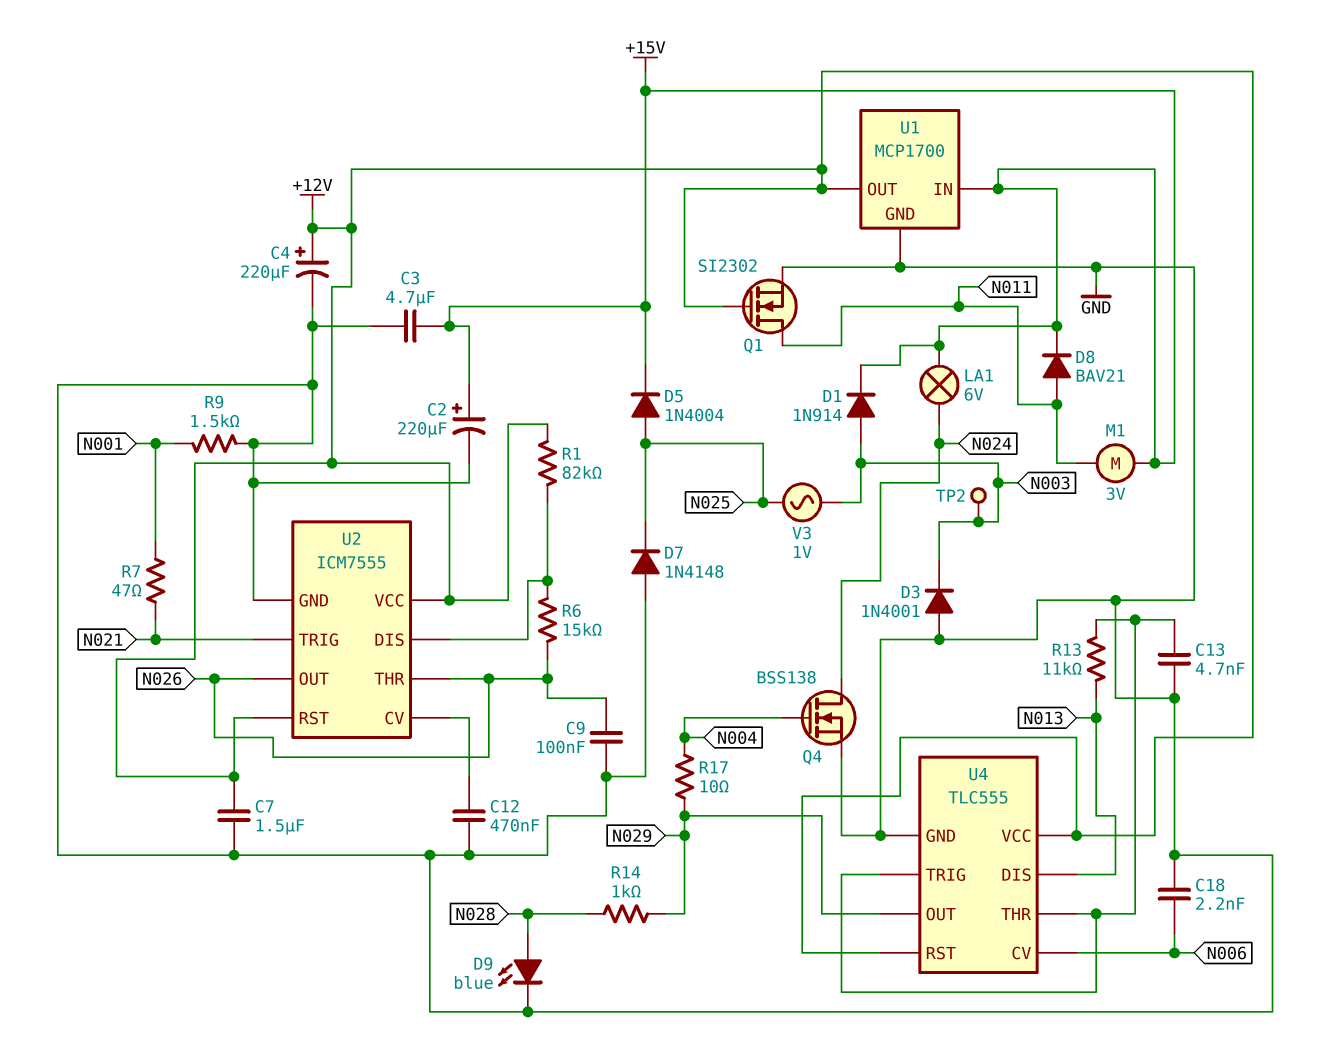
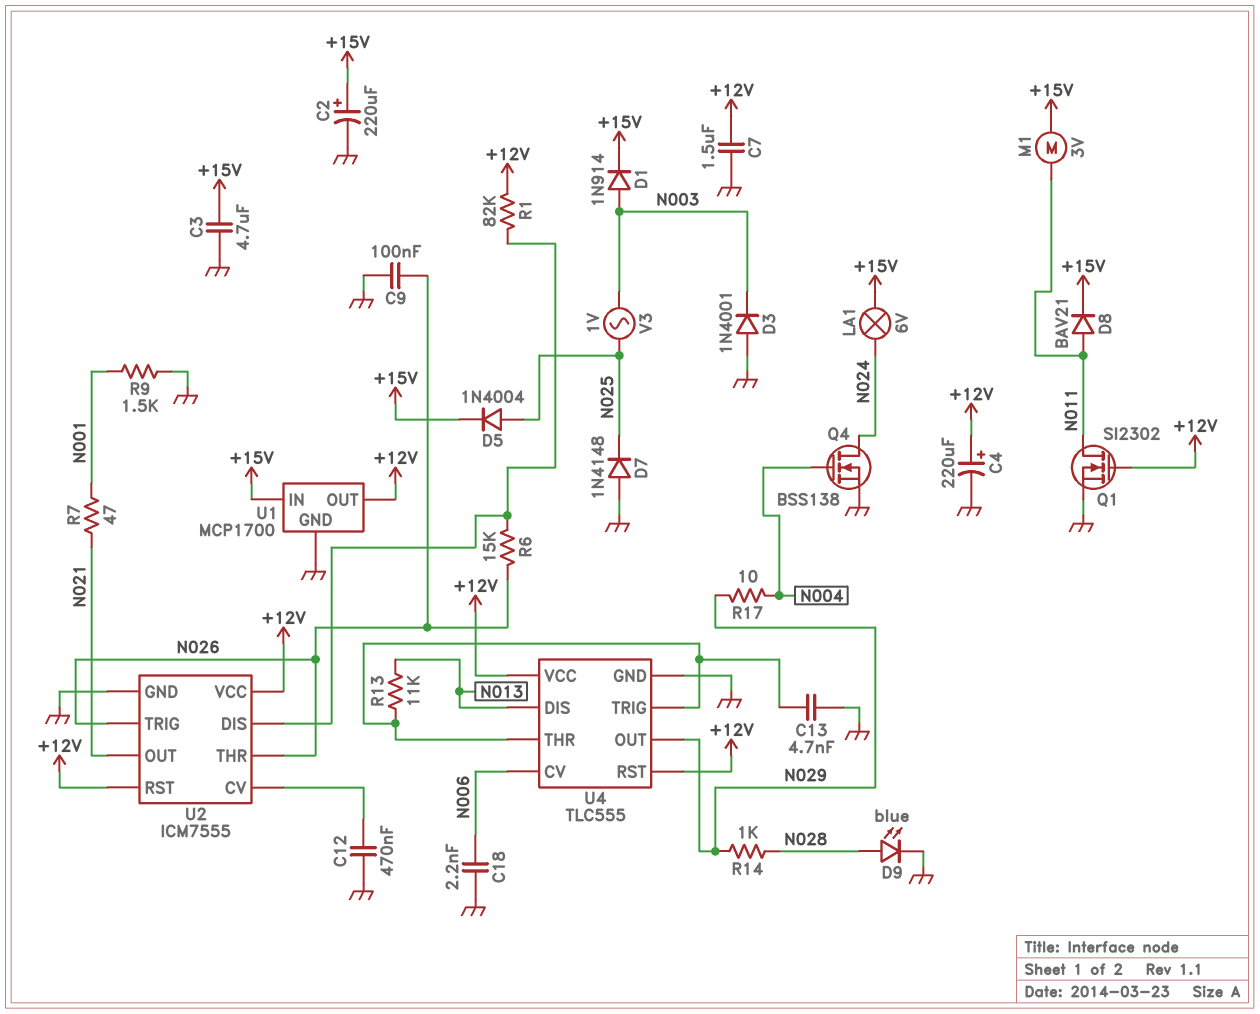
TP2: test point (N003) -> none
U2 pin OUT: N026 -> N021
U2 pin TRIG: N021 -> N026

